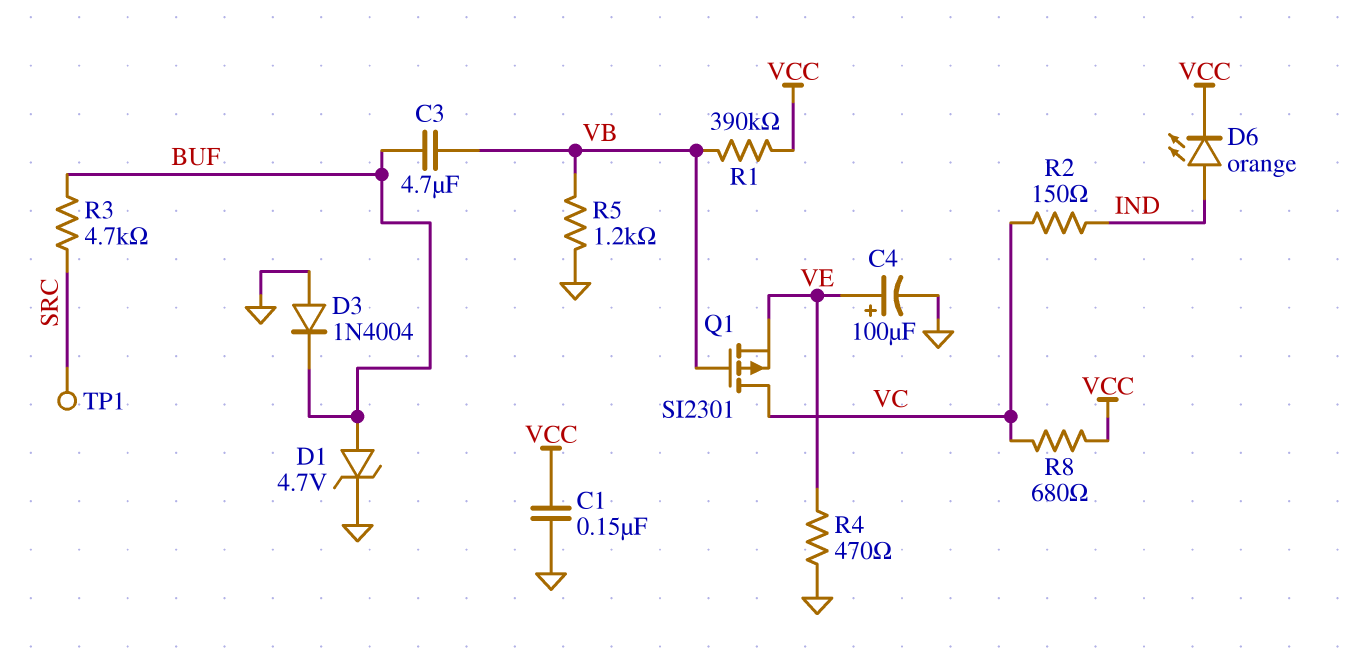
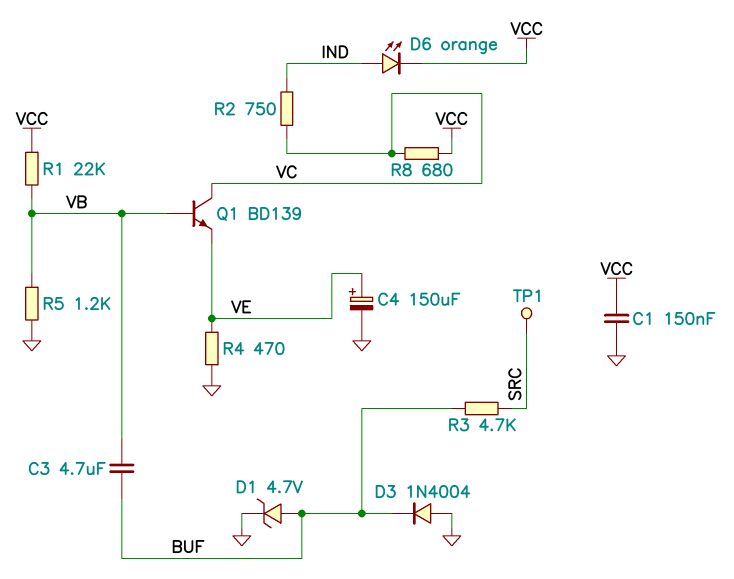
C4: 100uF (plus VE, minus GND) -> 150uF (plus VE, minus GND)
Q1: PMOS SI2301 (G VB, D VC, S VE) -> NPN BD139 (B VB, C VC, E VE)
R1: 390k (VB, VCC) -> 22k (VB, VCC)
R2: 150 (IND, VC) -> 750 (IND, VC)

